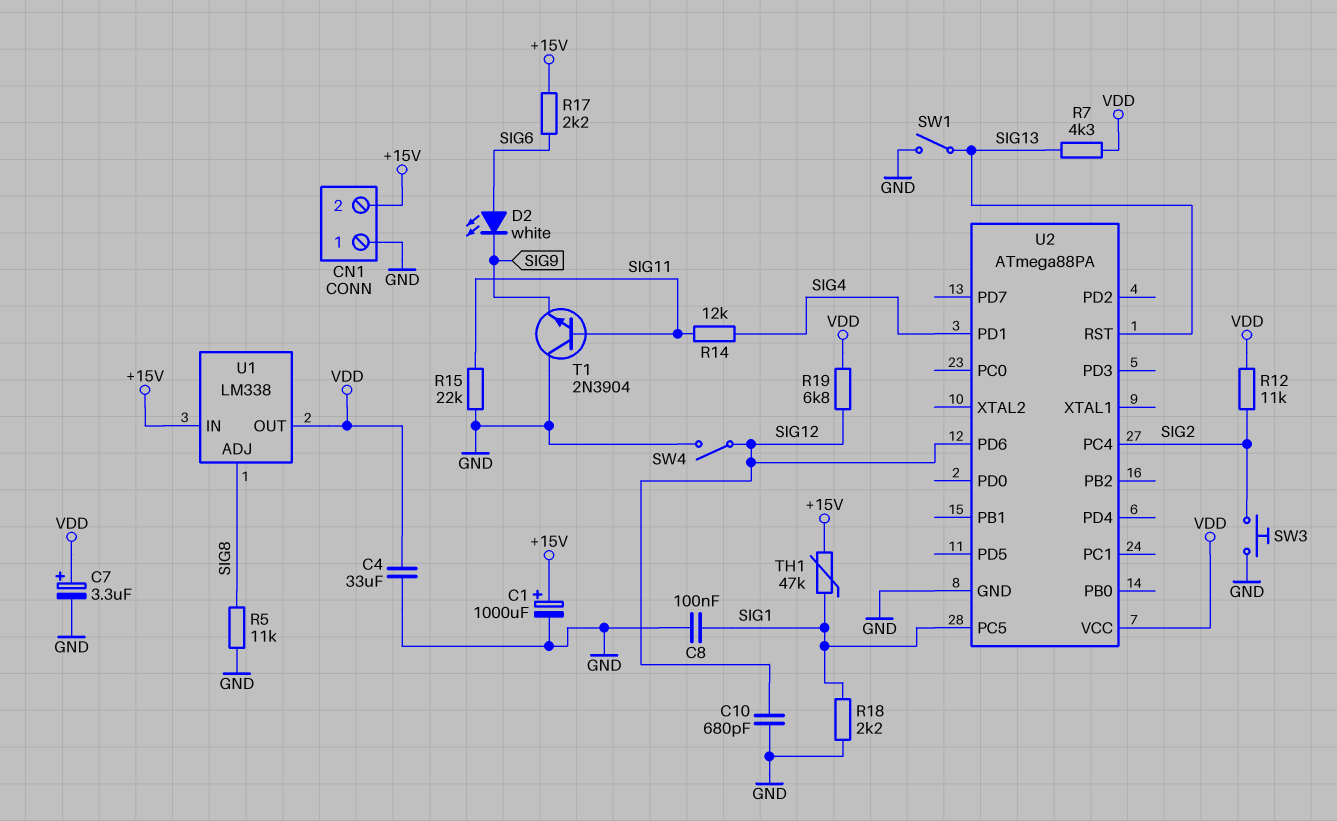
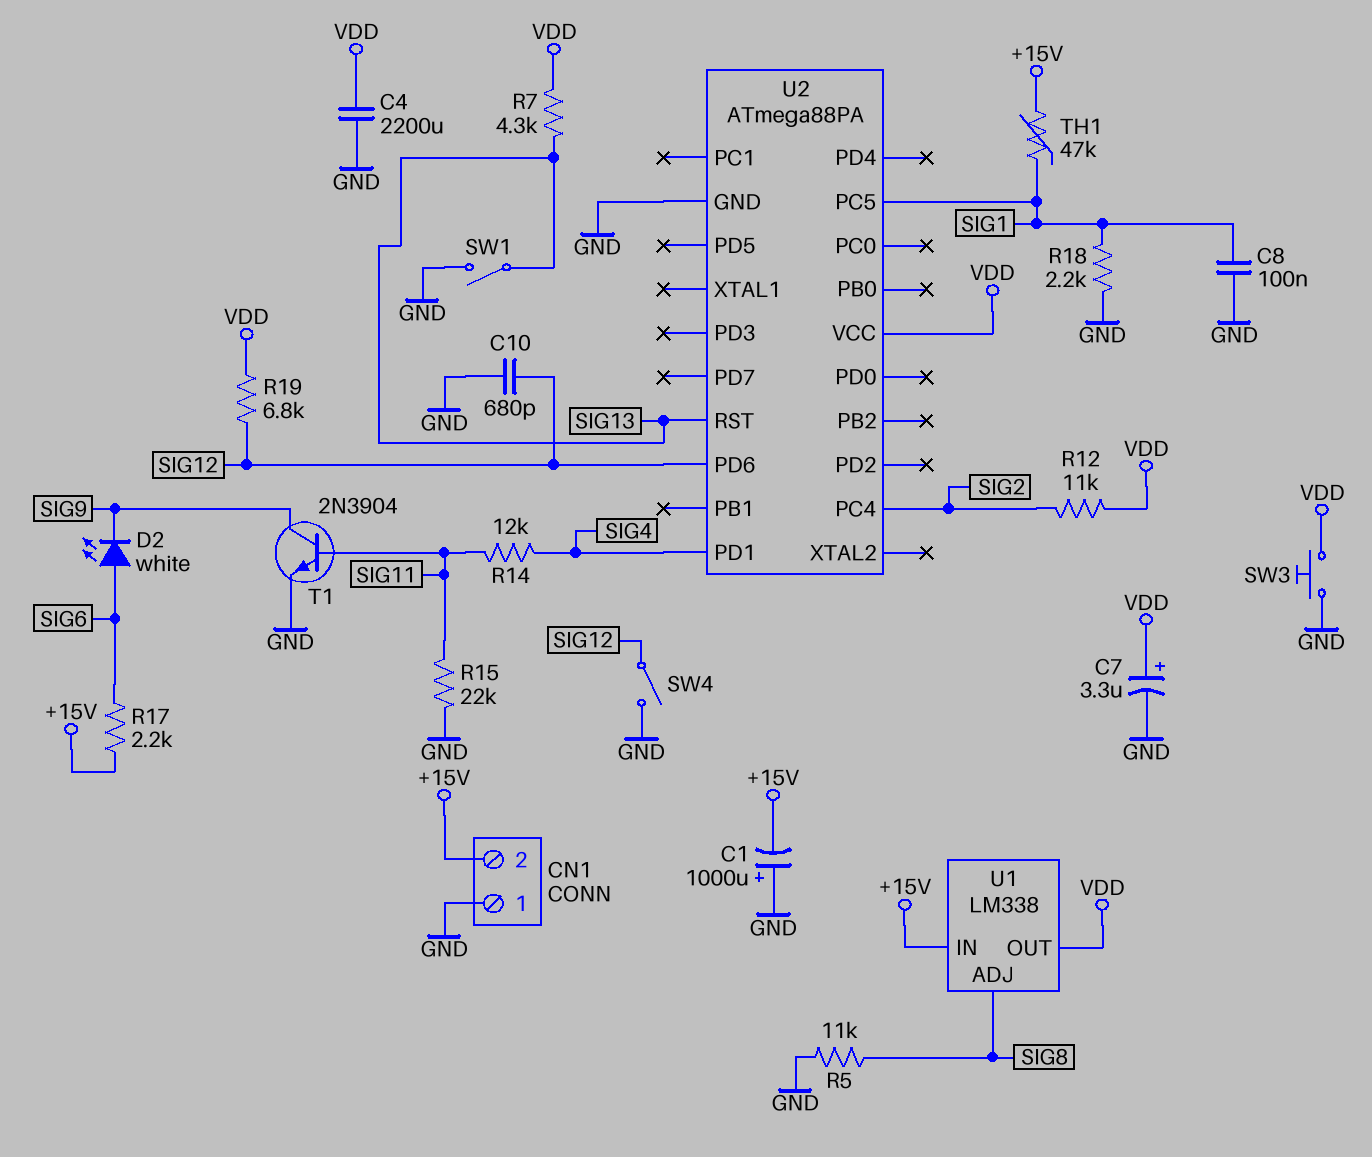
C1: 1000uF (plus +15V, minus GND) -> 1000uF (plus GND, minus +15V)
C4: 33uF (GND, VDD) -> 2200uF (GND, VDD)
SW3: button (GND, SIG2) -> button (GND, VDD)
T1: NPN 2N3904 (B SIG11, C GND, E SIG9) -> NPN 2N3904 (B SIG11, C SIG9, E GND)

